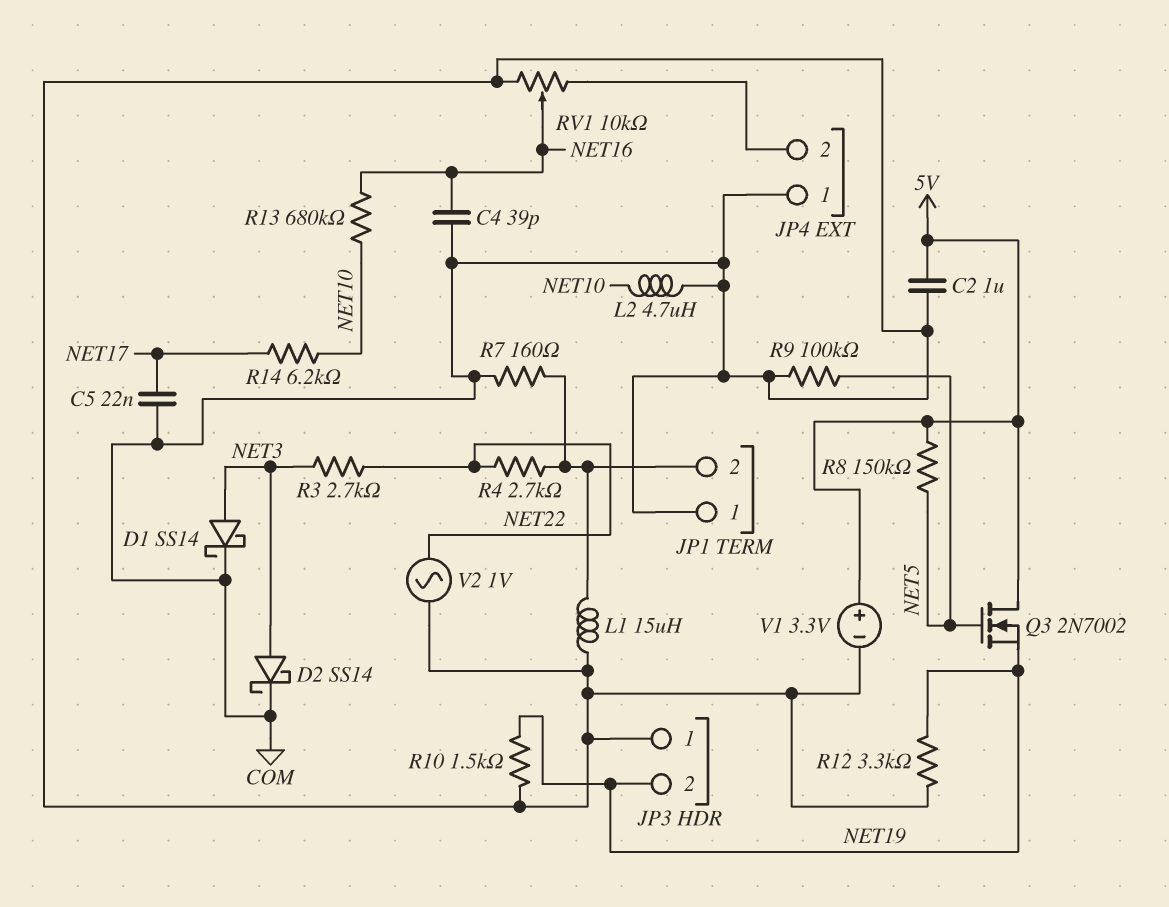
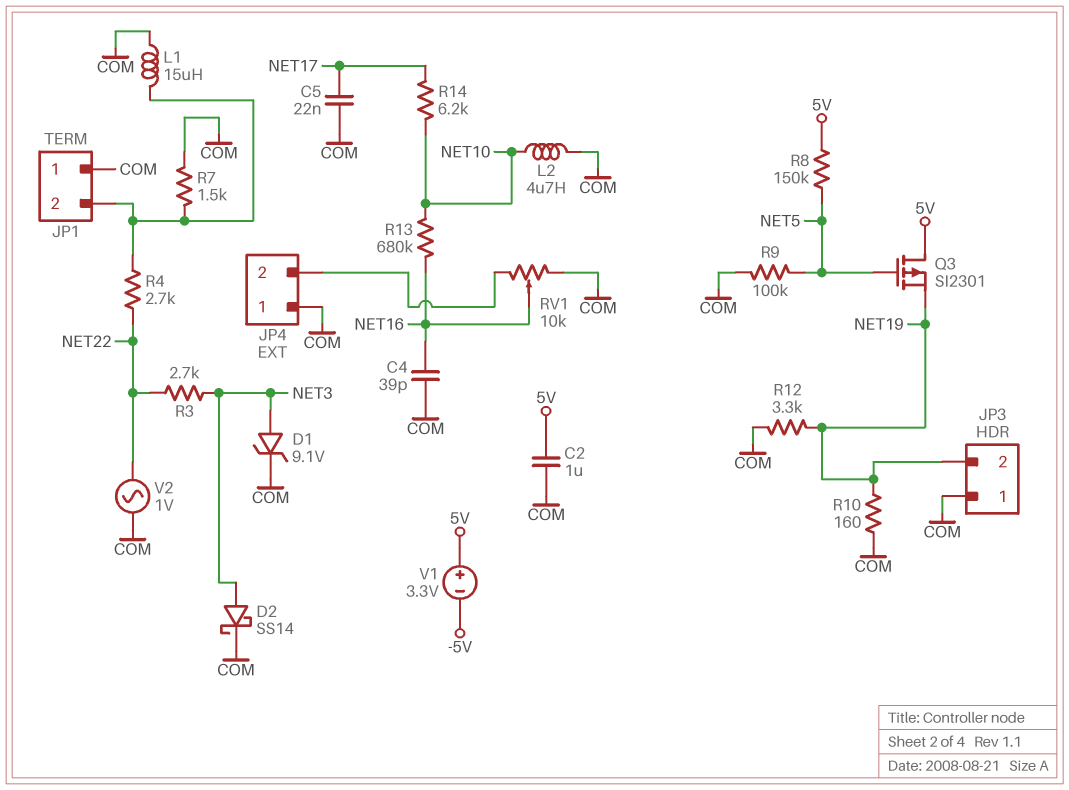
D1: schottky SS14 (A NET3, K COM) -> zener 9.1V (A NET3, K COM)
Q3: NMOS 2N7002 (G NET5, D 5V, S NET19) -> PMOS SI2301 (G NET5, D 5V, S NET19)
R7: 160 (COM, JP1/2) -> 1.5k (COM, JP1/2)
R10: 1.5k (COM, NET19) -> 160 (COM, NET19)
V1: 3.3V (plus 5V, minus COM) -> 3.3V (plus 5V, minus -5V)

